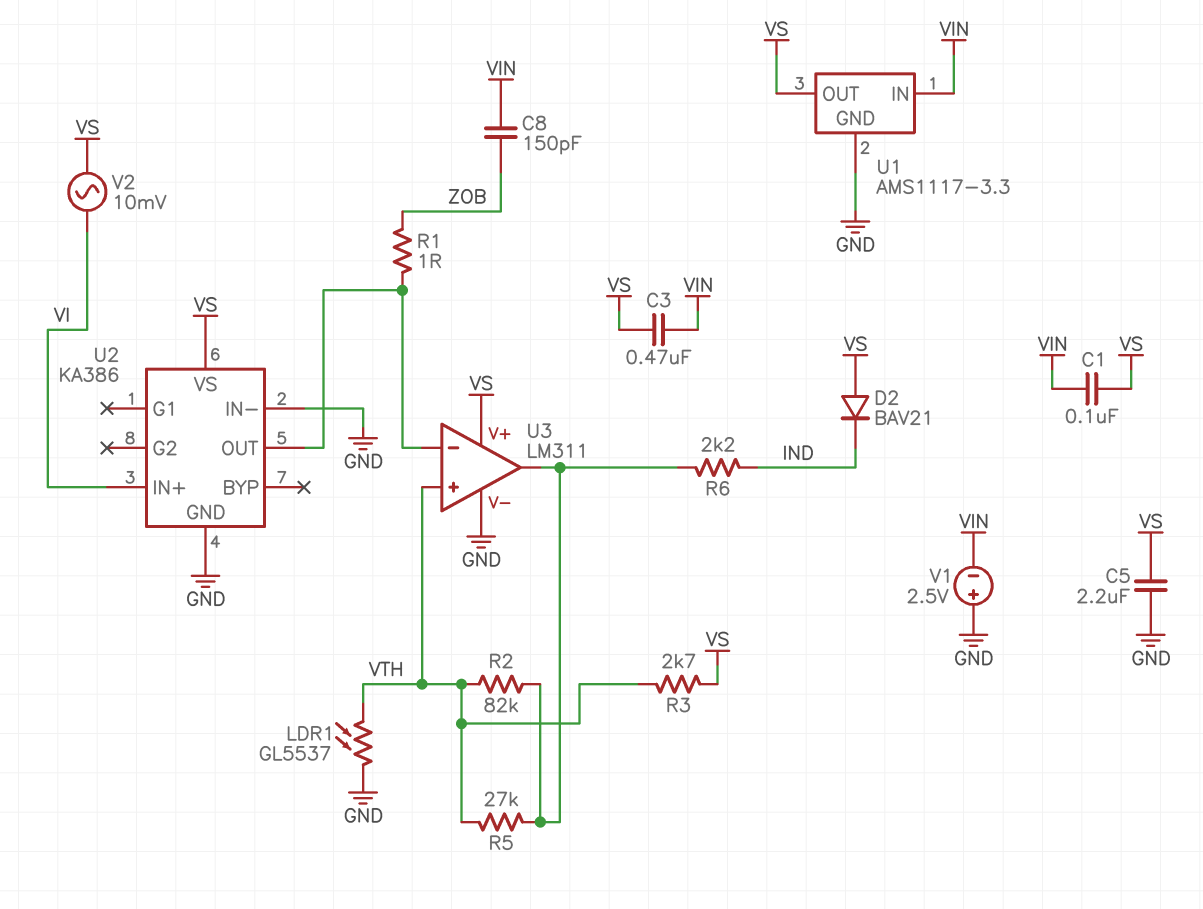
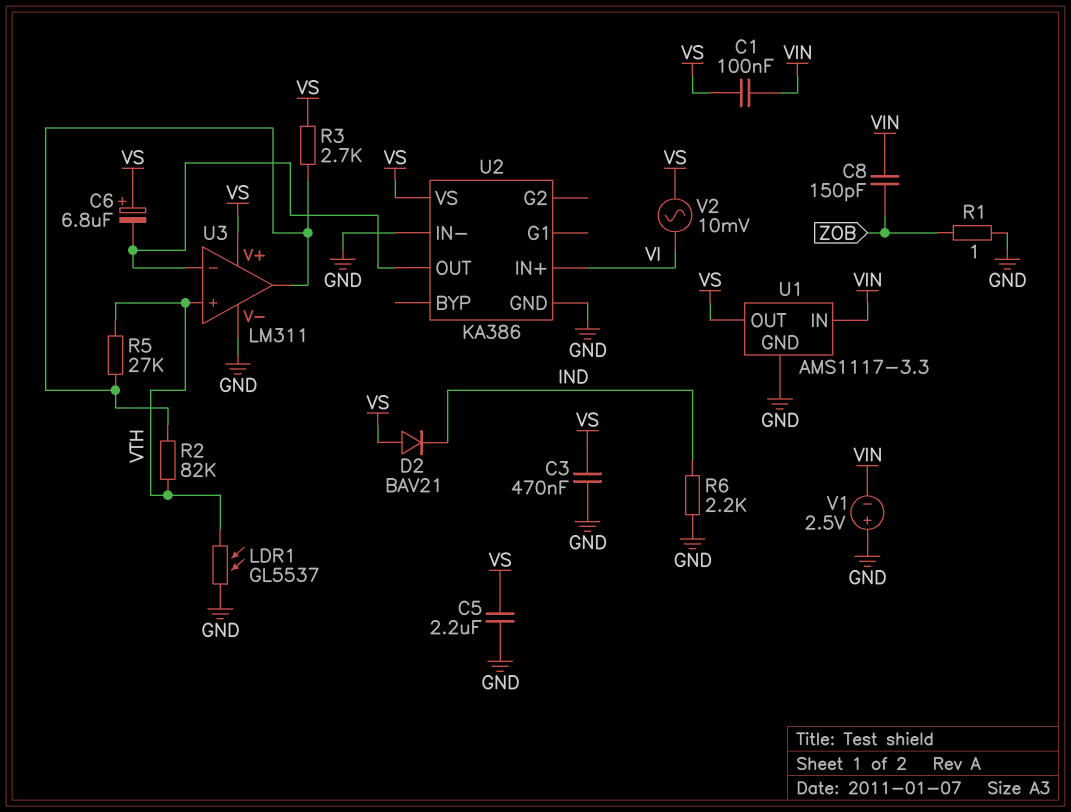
C3: 470nF (VIN, VS) -> 470nF (GND, VS)
C6: none -> 6.8uF (plus VS, minus U2/OUT)
R1: 1 (U2/OUT, ZOB) -> 1 (GND, ZOB)
R3: 2.7k (VS, VTH) -> 2.7k (U3/out, VS)
R6: 2.2k (IND, U3/out) -> 2.2k (GND, IND)

